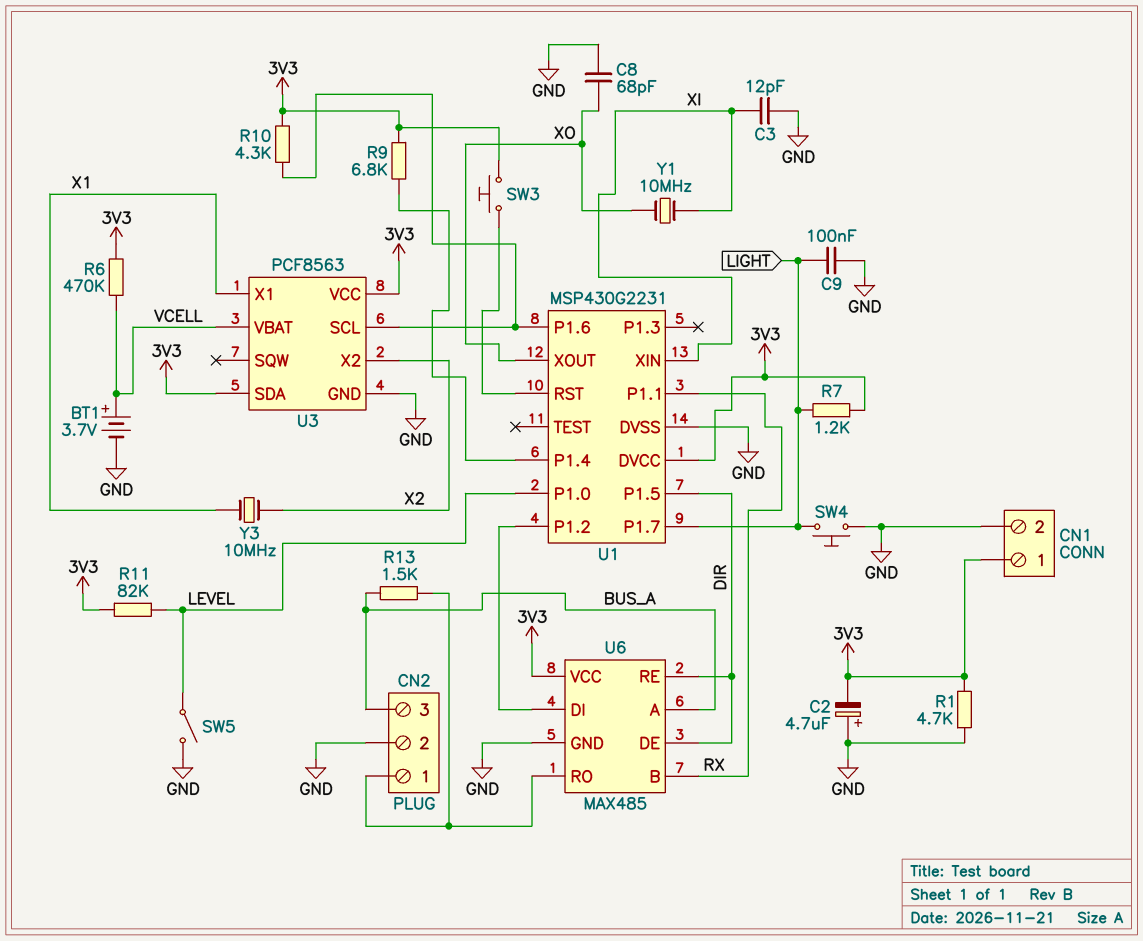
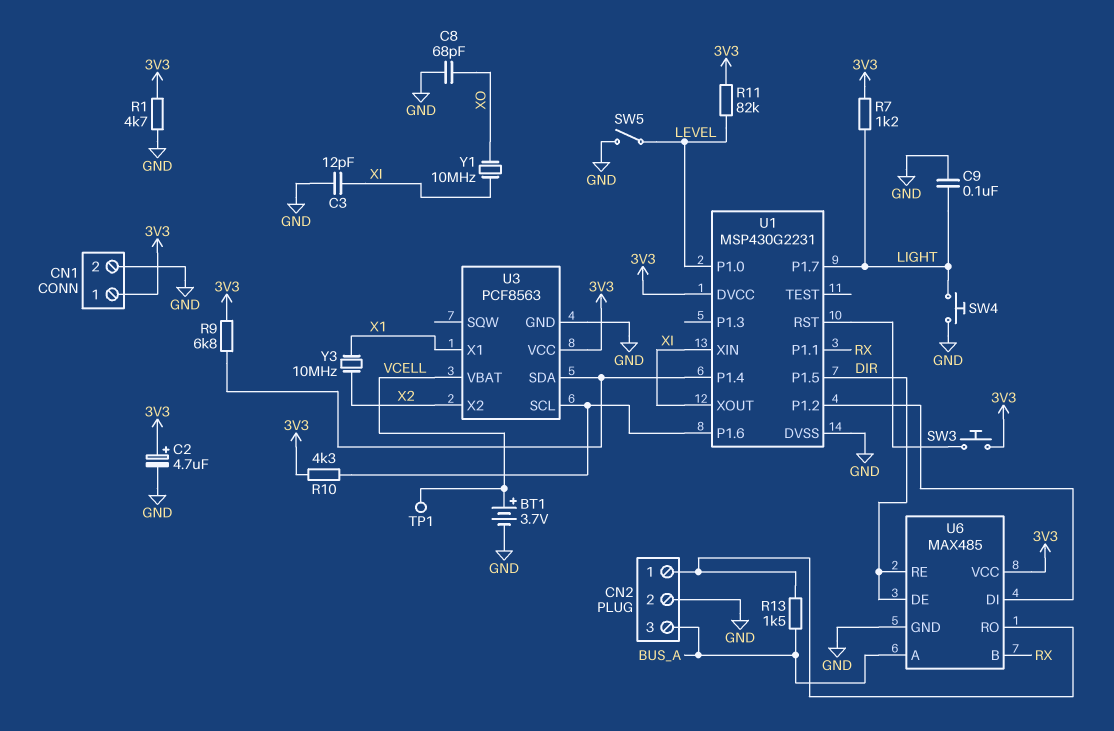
C2: 4.7uF (plus GND, minus 3V3) -> 4.7uF (plus 3V3, minus GND)
R6: 470k (3V3, VCELL) -> none
TP1: none -> test point (VCELL)
U1 pin XOUT: XO -> XI
U3 pin SDA: 3V3 -> U1/P1.4

